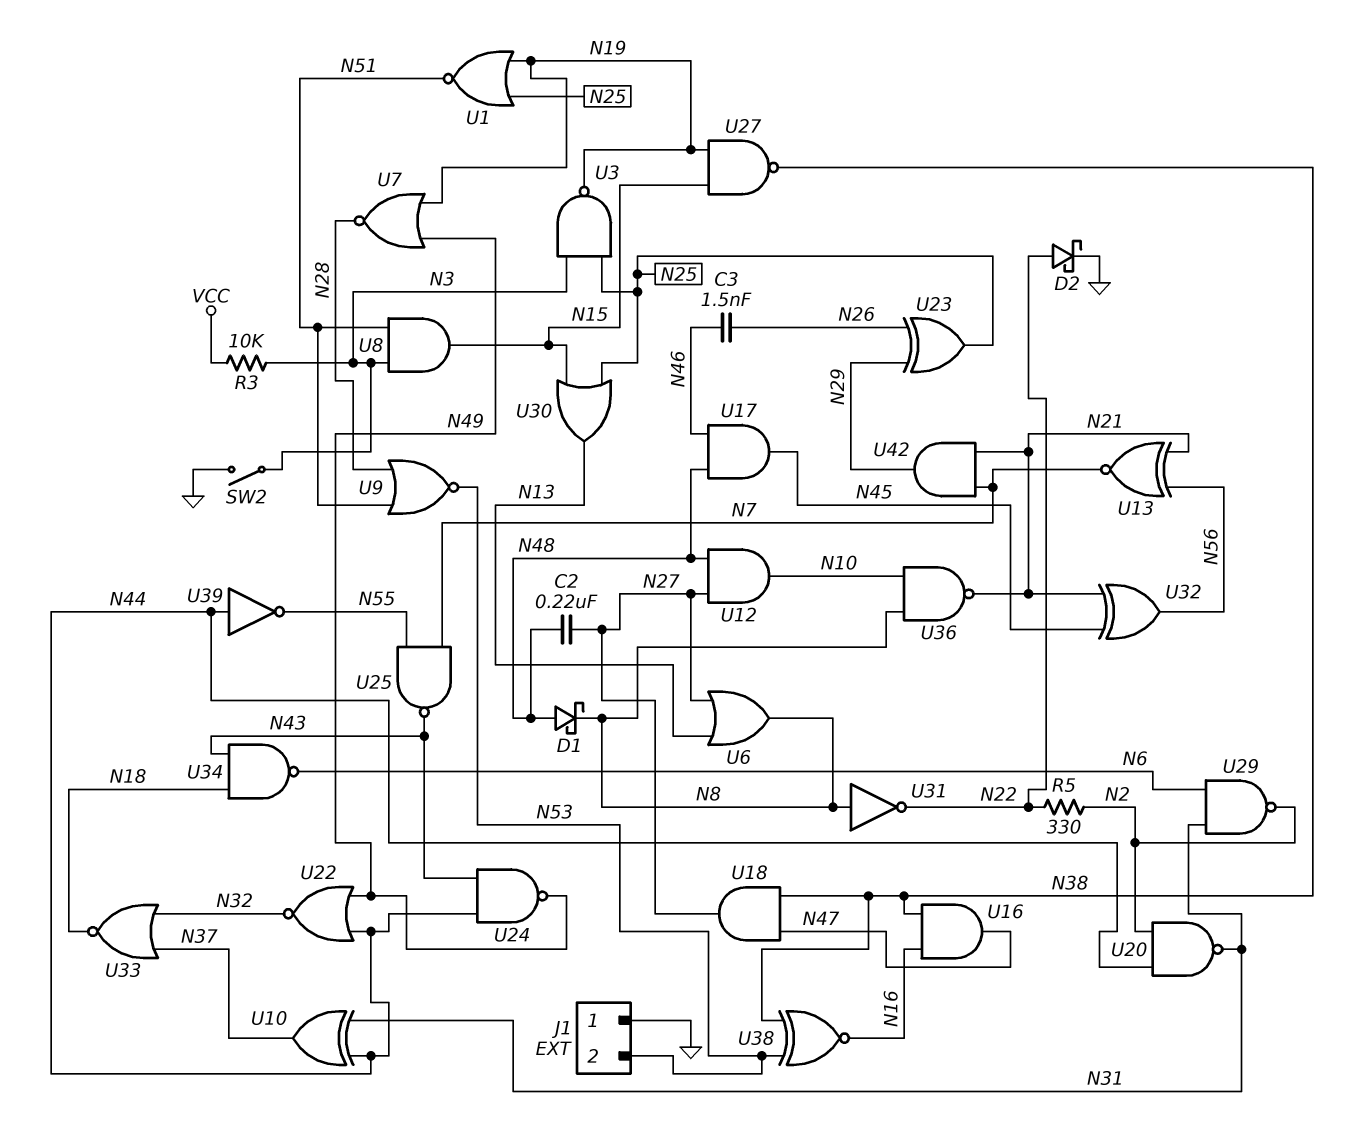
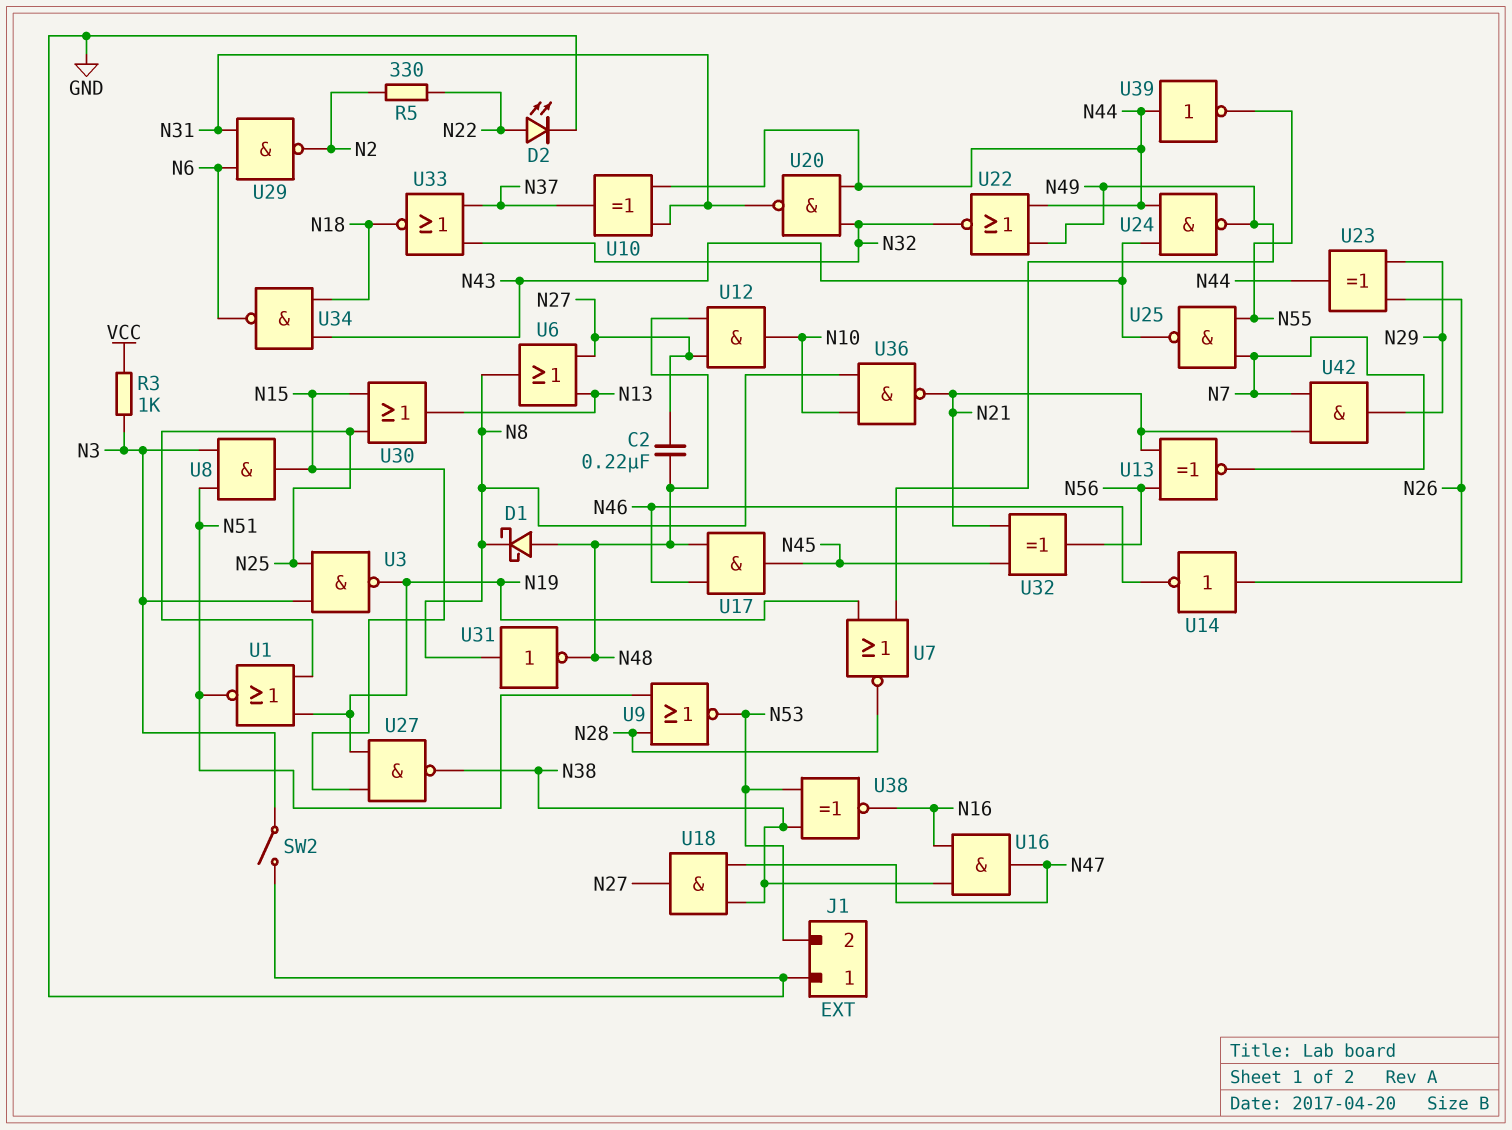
C3: 1.5nF (N26, N46) -> none
D2: schottky (A N22, K GND) -> LED (A N22, K GND)
R3: 10k (N3, VCC) -> 1k (N3, VCC)
U14: none -> NOT (in N26, out N46)
U20: NAND (in N2, in N44, out N31) -> NAND (in N32, in N44, out N31)
U23: XOR (in N26, in N29, out N25) -> XOR (in N26, in N29, out N44)
U31: NOT (in N8, out N22) -> NOT (in N8, out N48)

